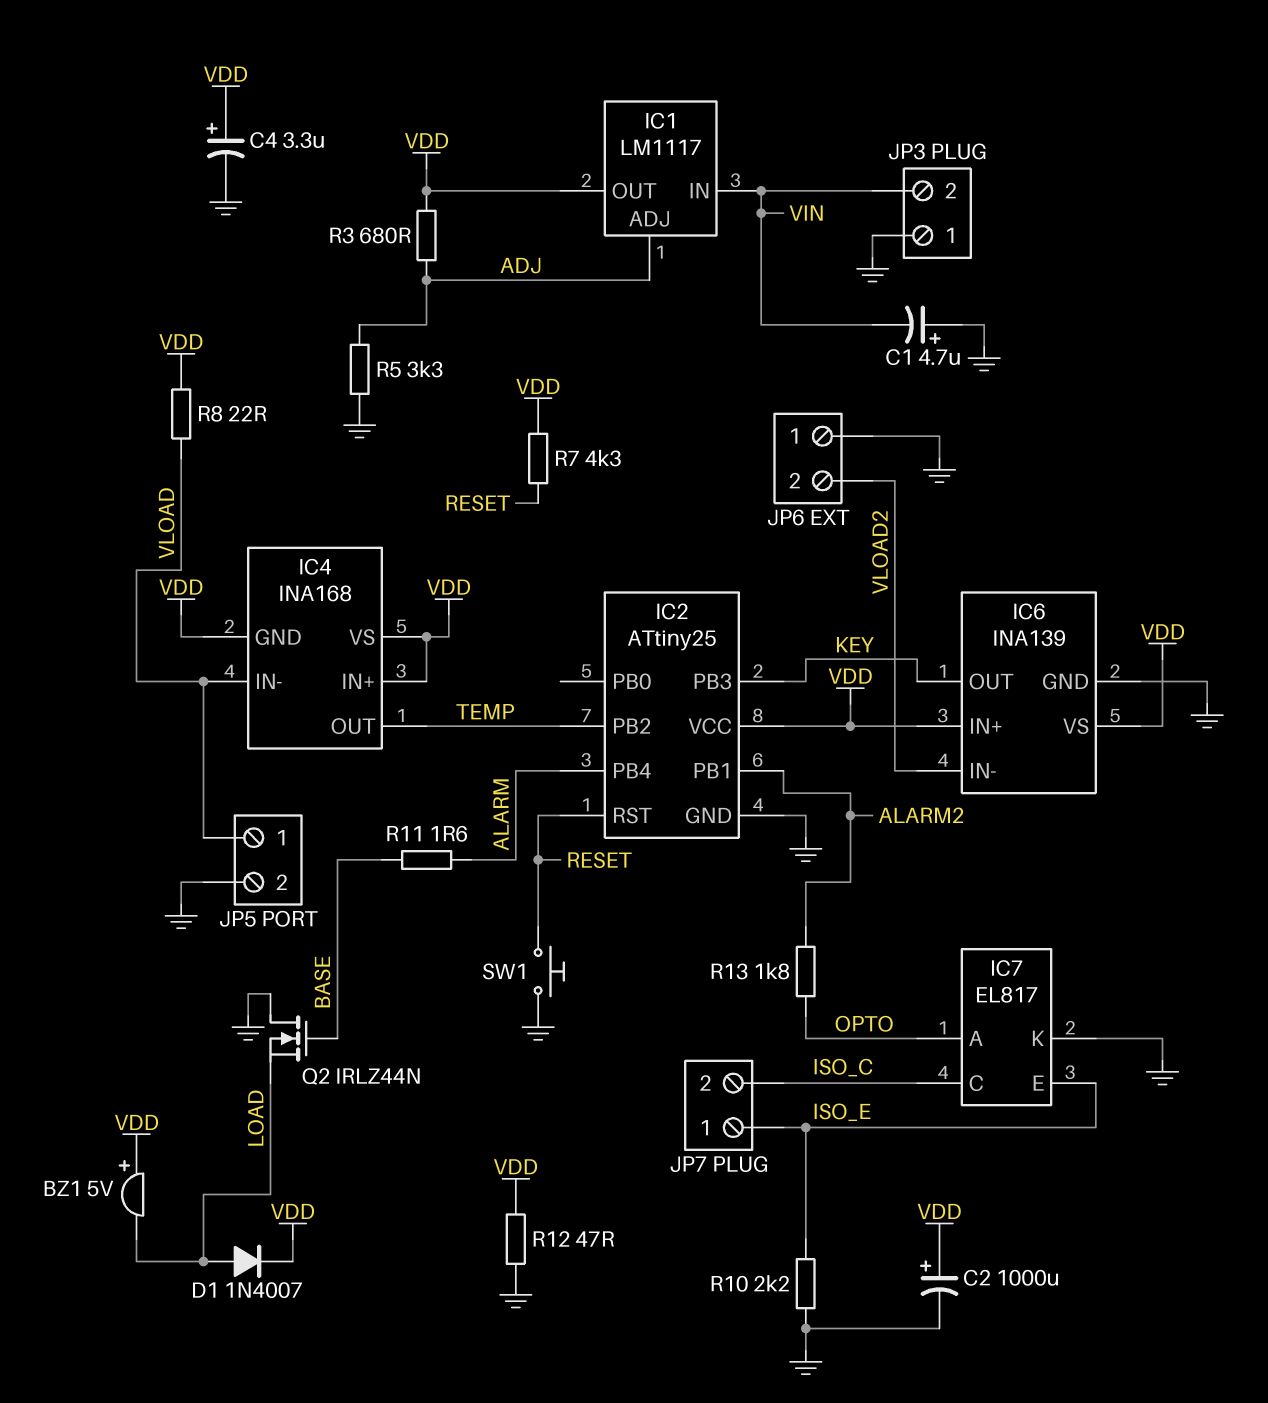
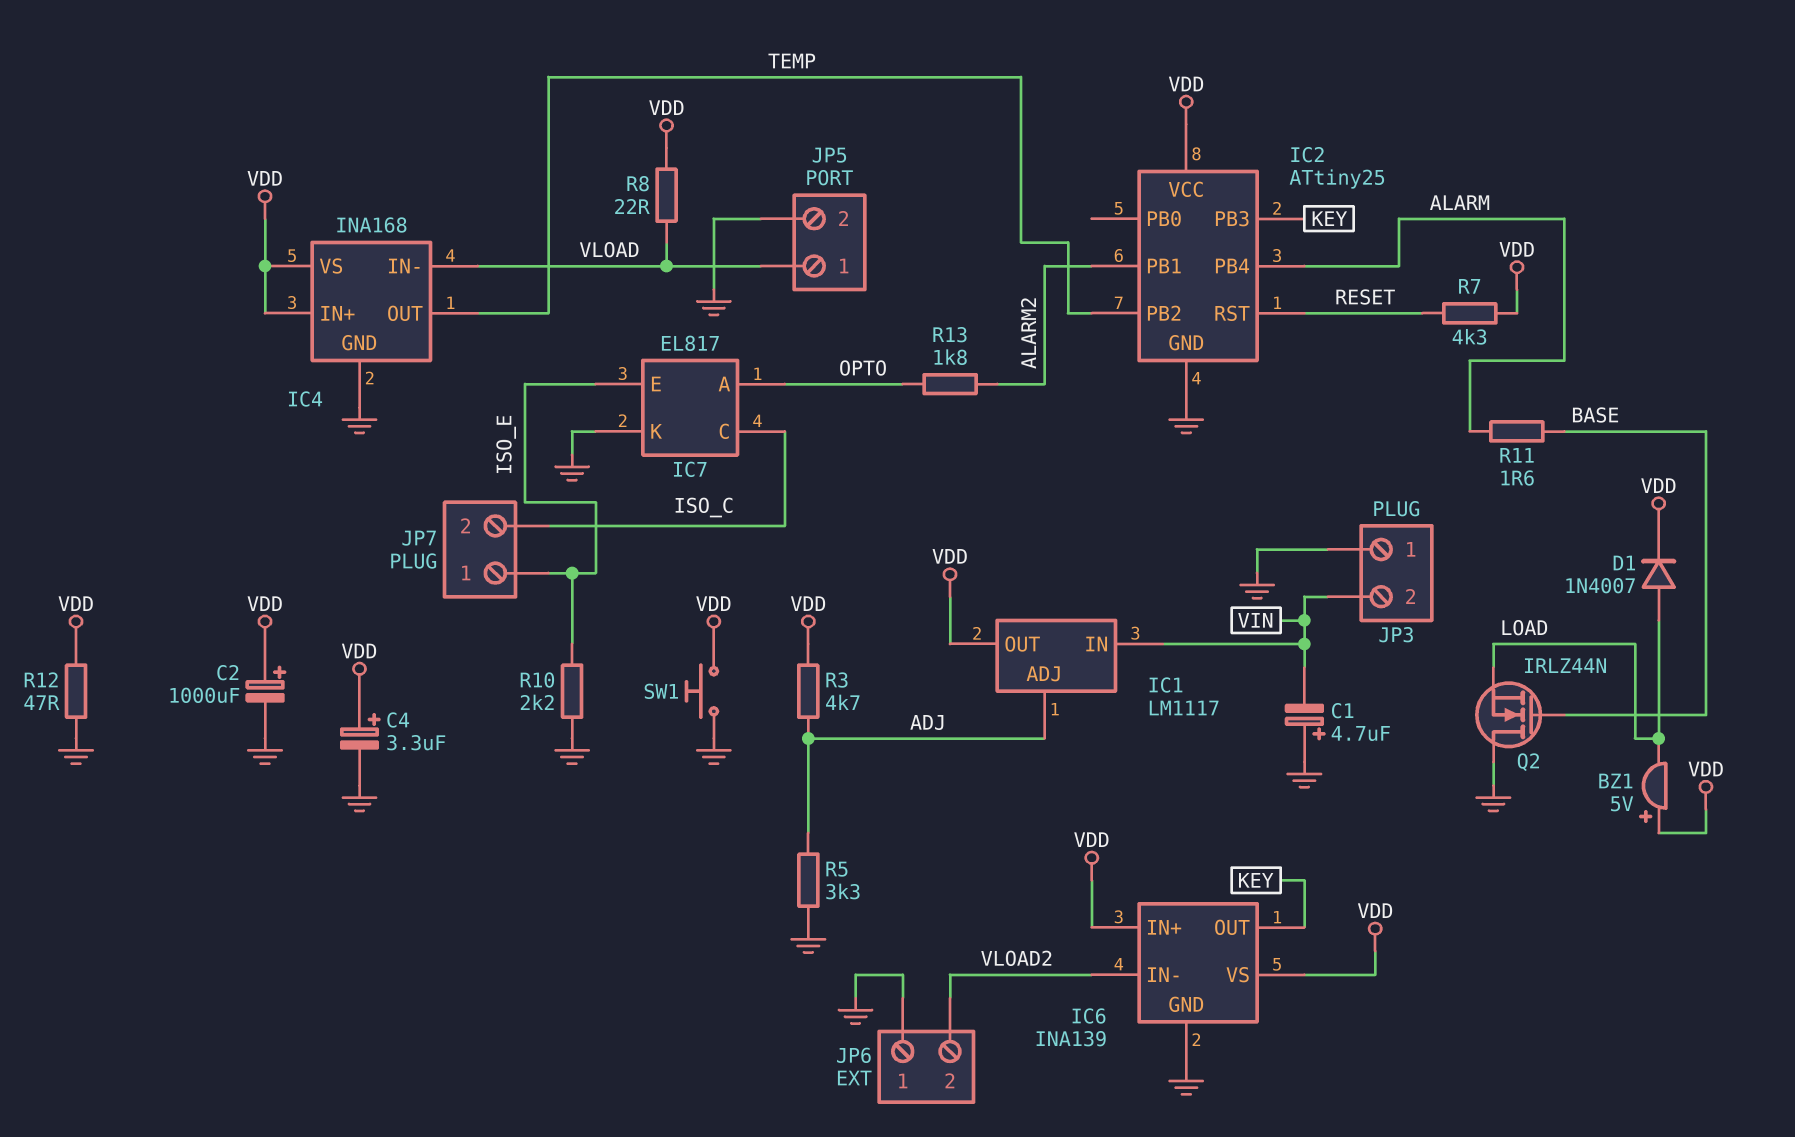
IC4 pin GND: VDD -> GND
R3: 680 (ADJ, VDD) -> 4.7k (ADJ, VDD)
SW1: button (GND, RESET) -> button (GND, VDD)

